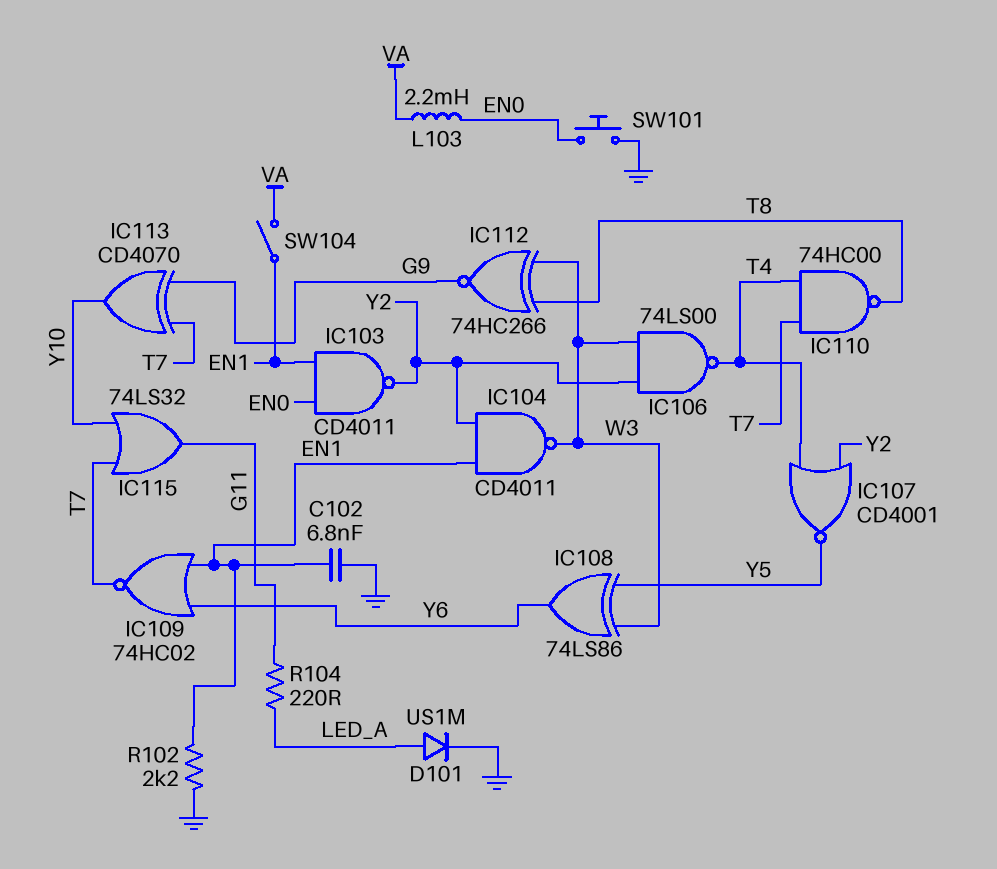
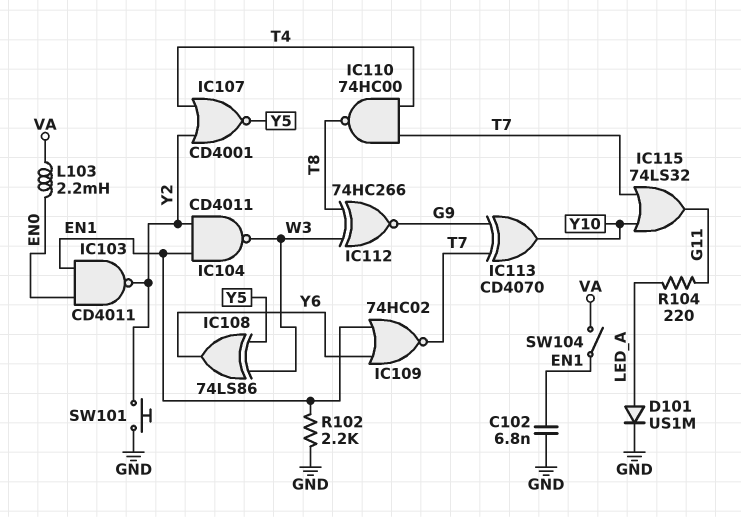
IC106: NAND 74LS00 (in W3, in Y2, out T4) -> none
SW101: button (EN0, GND) -> button (GND, Y2)

